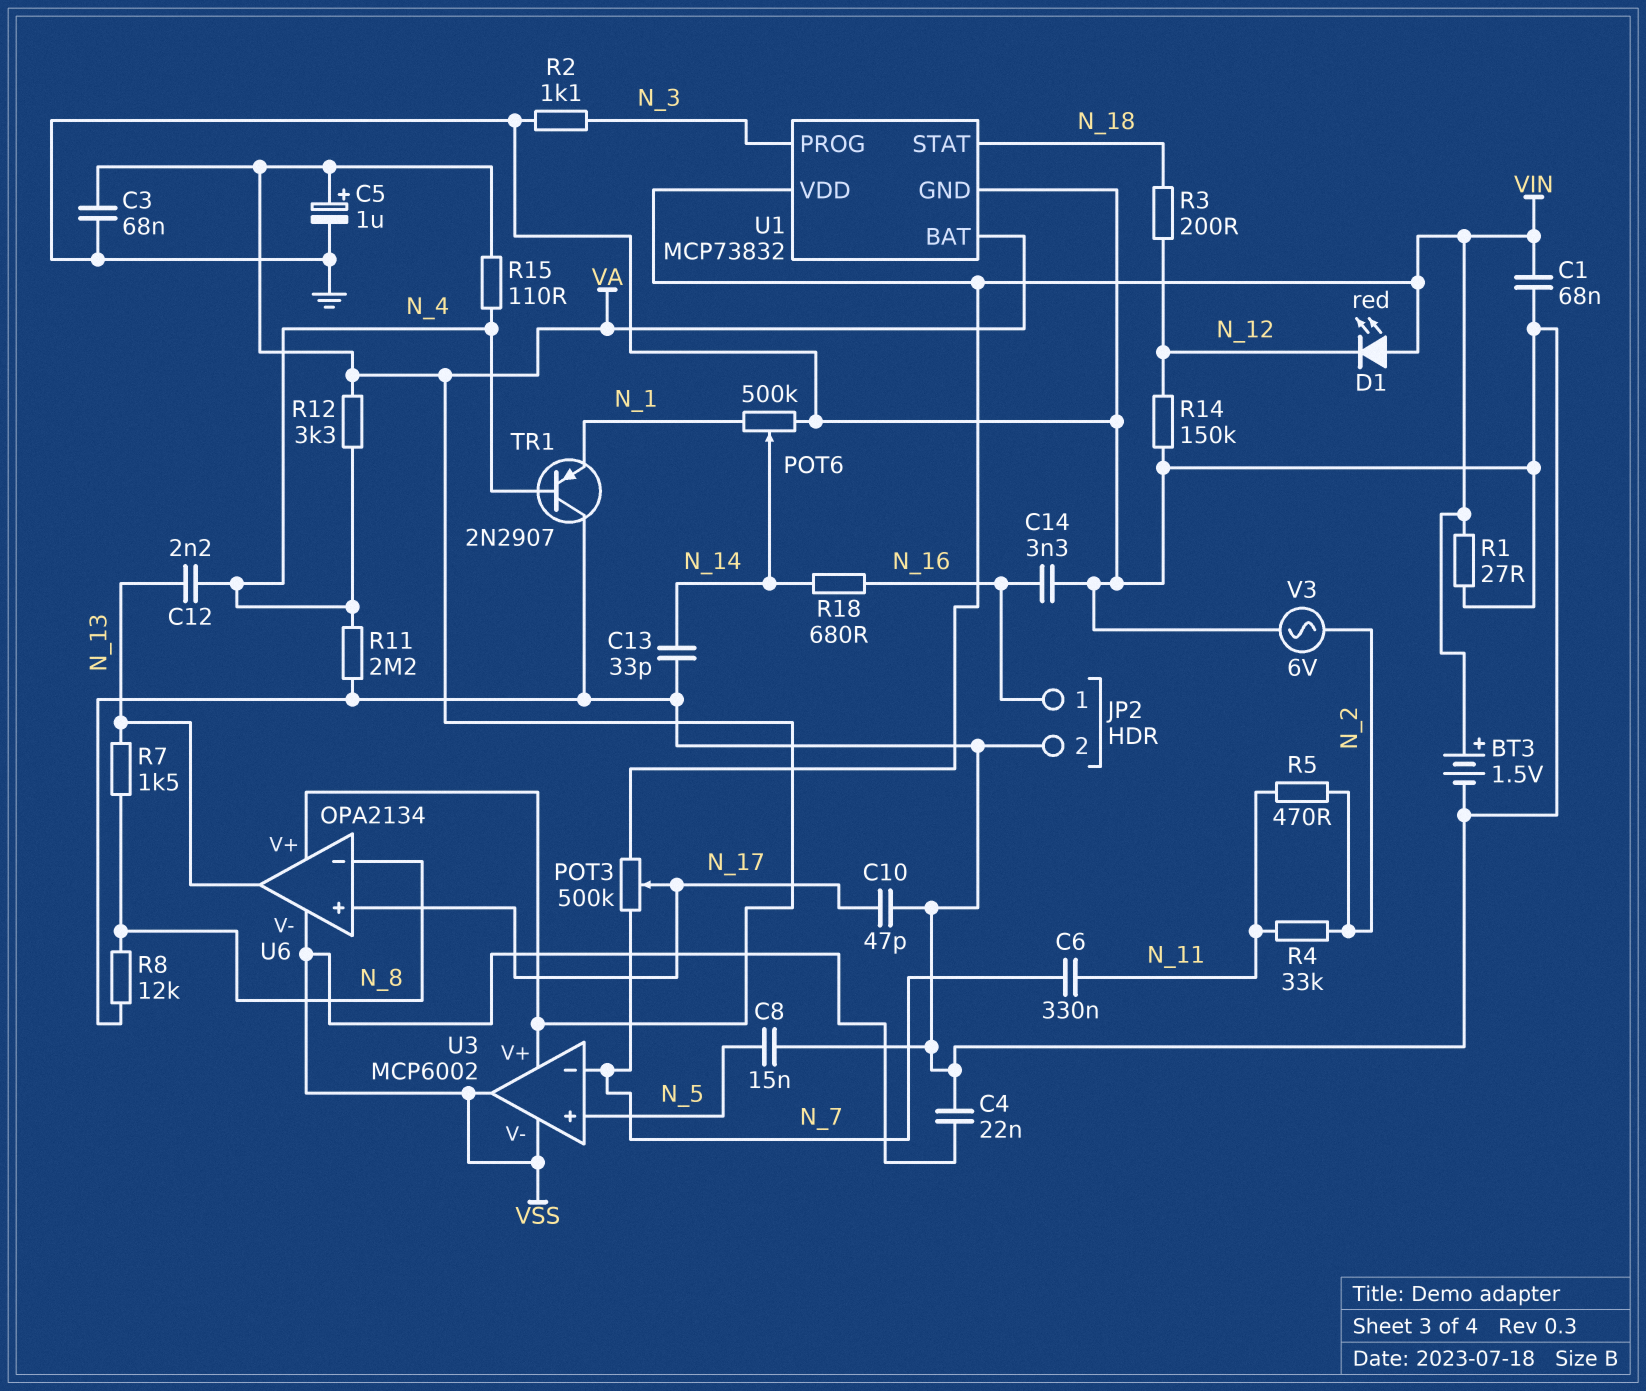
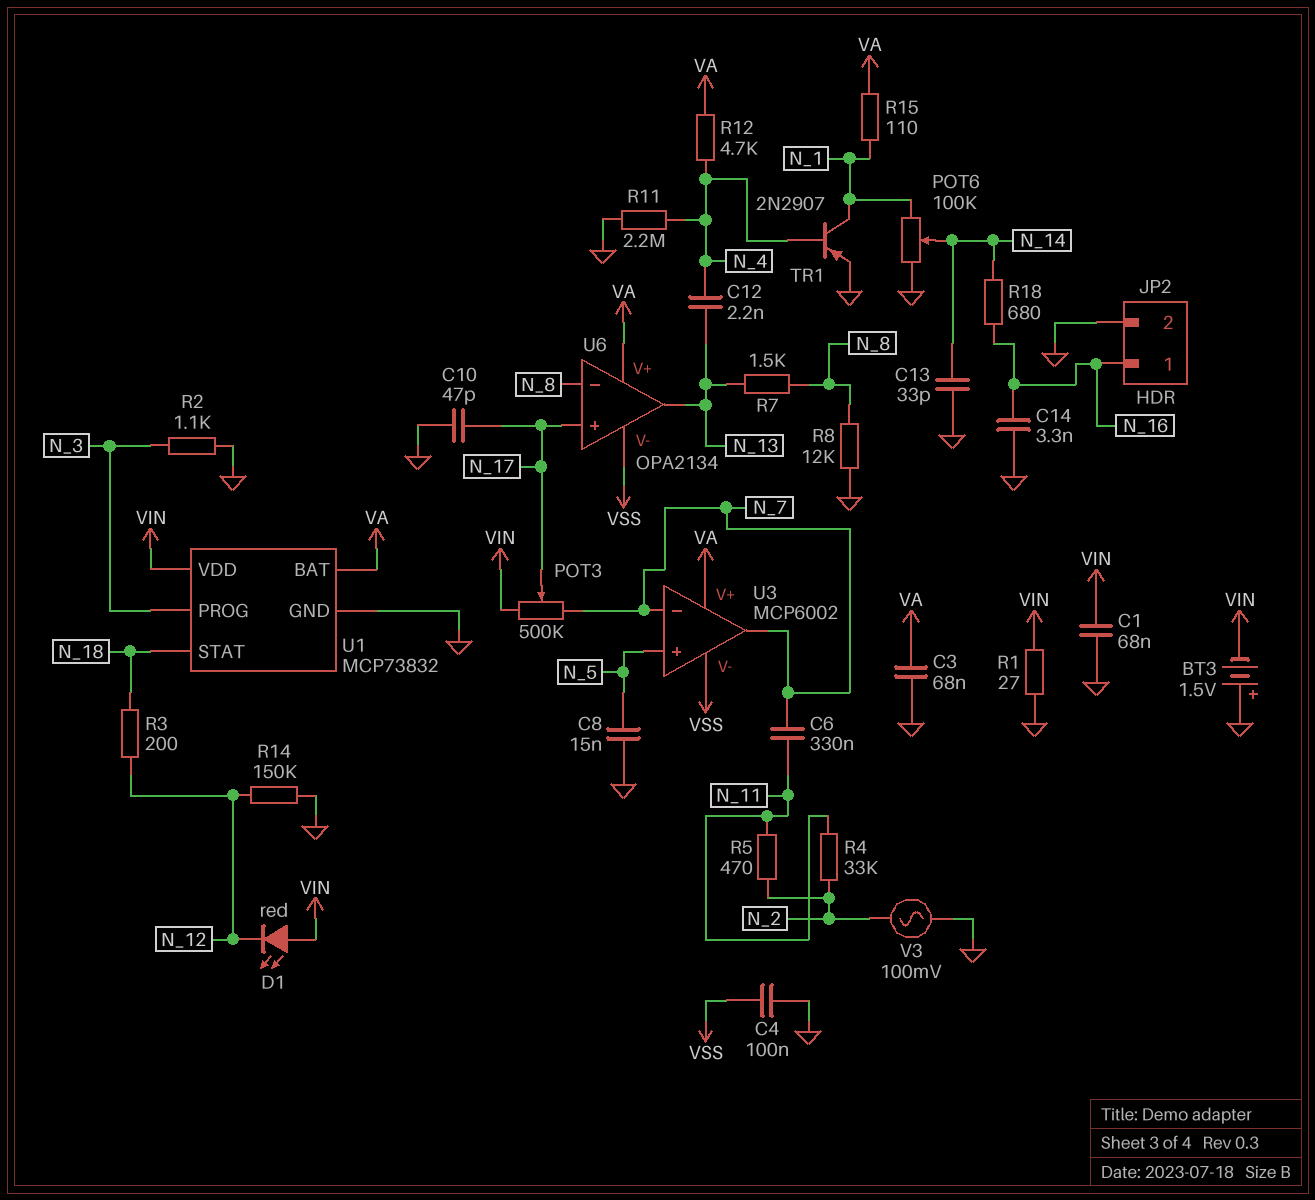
BT3: 1.5V (plus VIN, minus GND) -> 1.5V (plus GND, minus VIN)
C4: 22nF (GND, VSS) -> 100nF (GND, VSS)
C5: 1uF (plus VA, minus GND) -> none
POT6: 500k (GND, N_1, wiper N_14) -> 100k (GND, N_1, wiper N_14)
R12: 3.3k (N_4, VA) -> 4.7k (N_4, VA)
R15: 110 (N_4, VA) -> 110 (N_1, VA)
TR1: PNP 2N2907 (B N_4, C GND, E N_1) -> PNP 2N2907 (B N_4, C N_1, E GND)
U3 pin out: VSS -> N_7
V3: AC 6V (GND, N_2) -> AC 100mV (GND, N_2)

